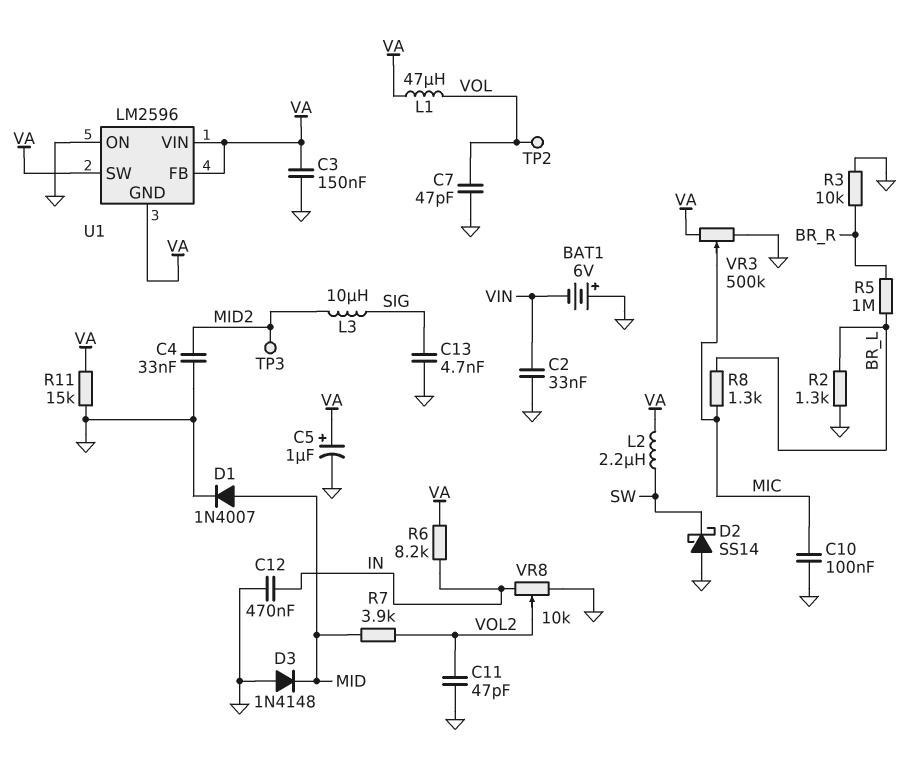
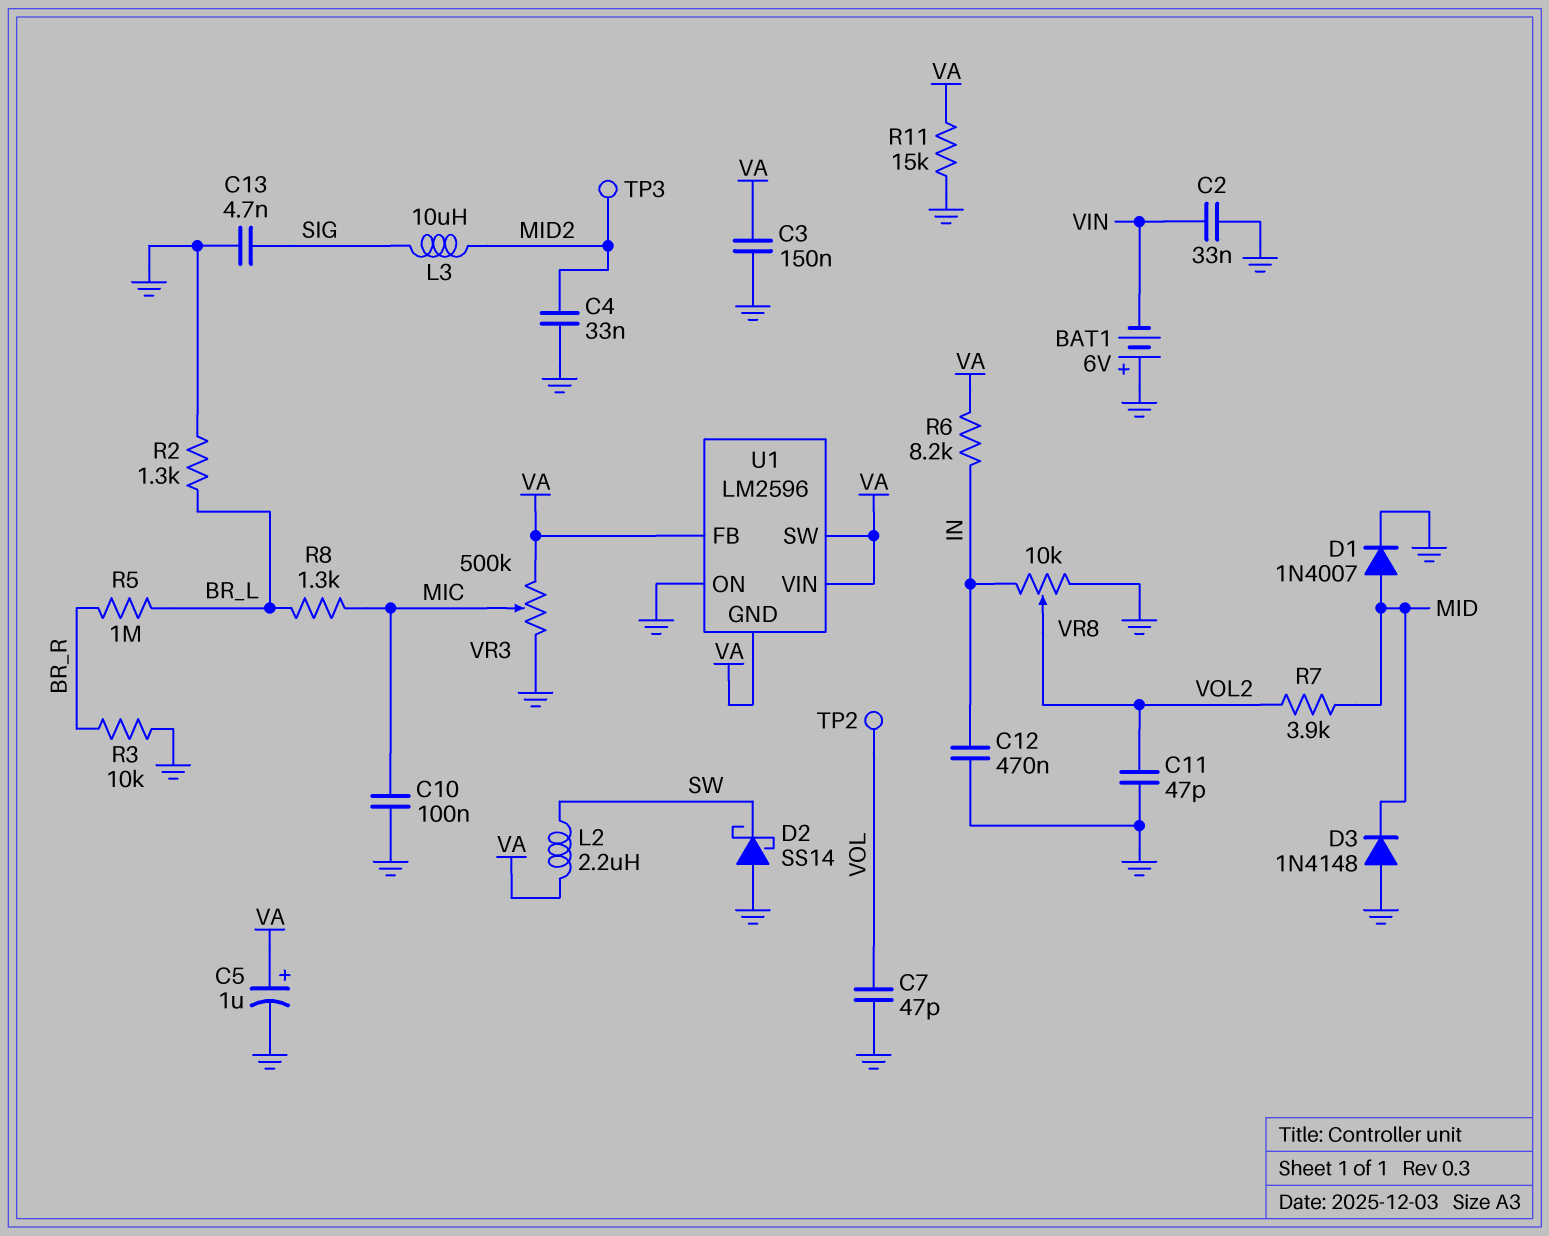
L1: 47uH (VA, VOL) -> none

